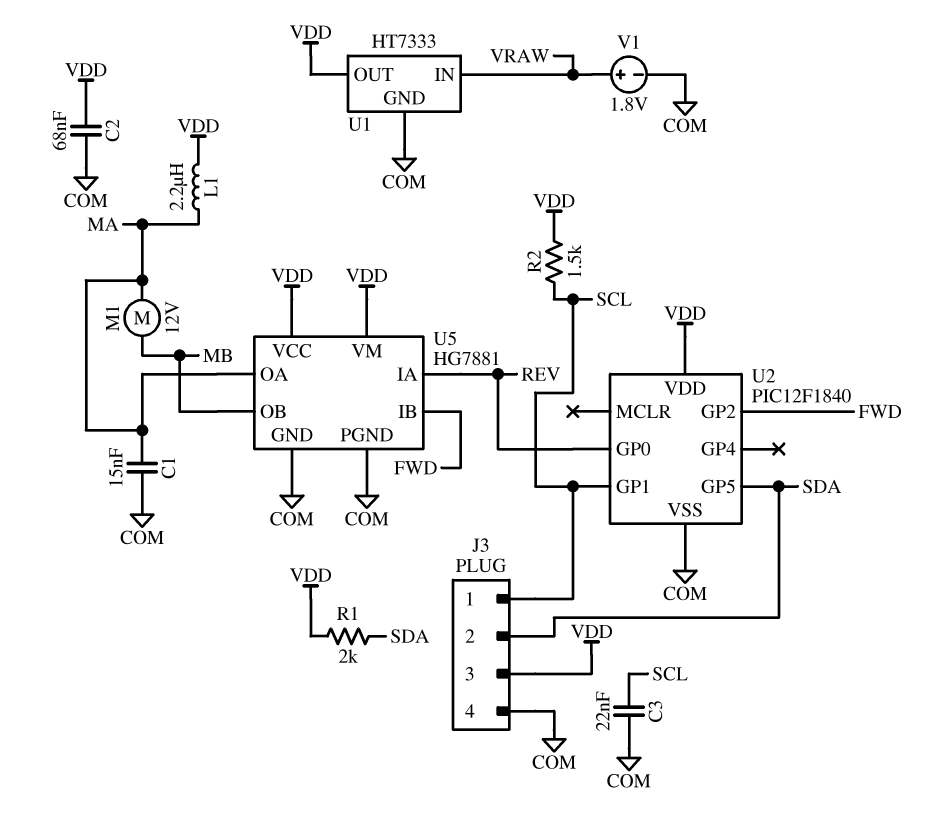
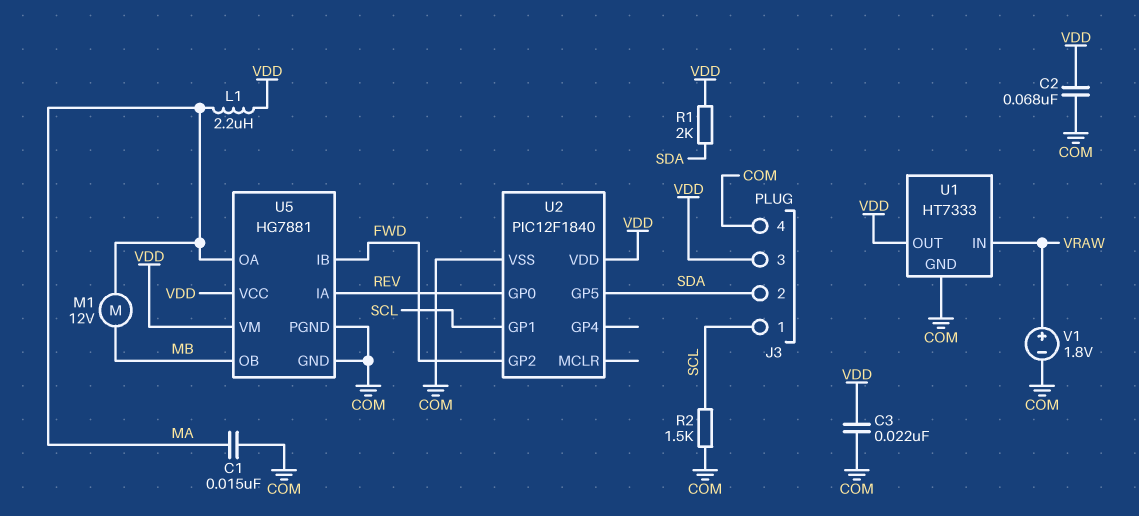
C3: 22nF (COM, SCL) -> 22nF (COM, VDD)
R2: 1.5k (SCL, VDD) -> 1.5k (COM, SCL)

